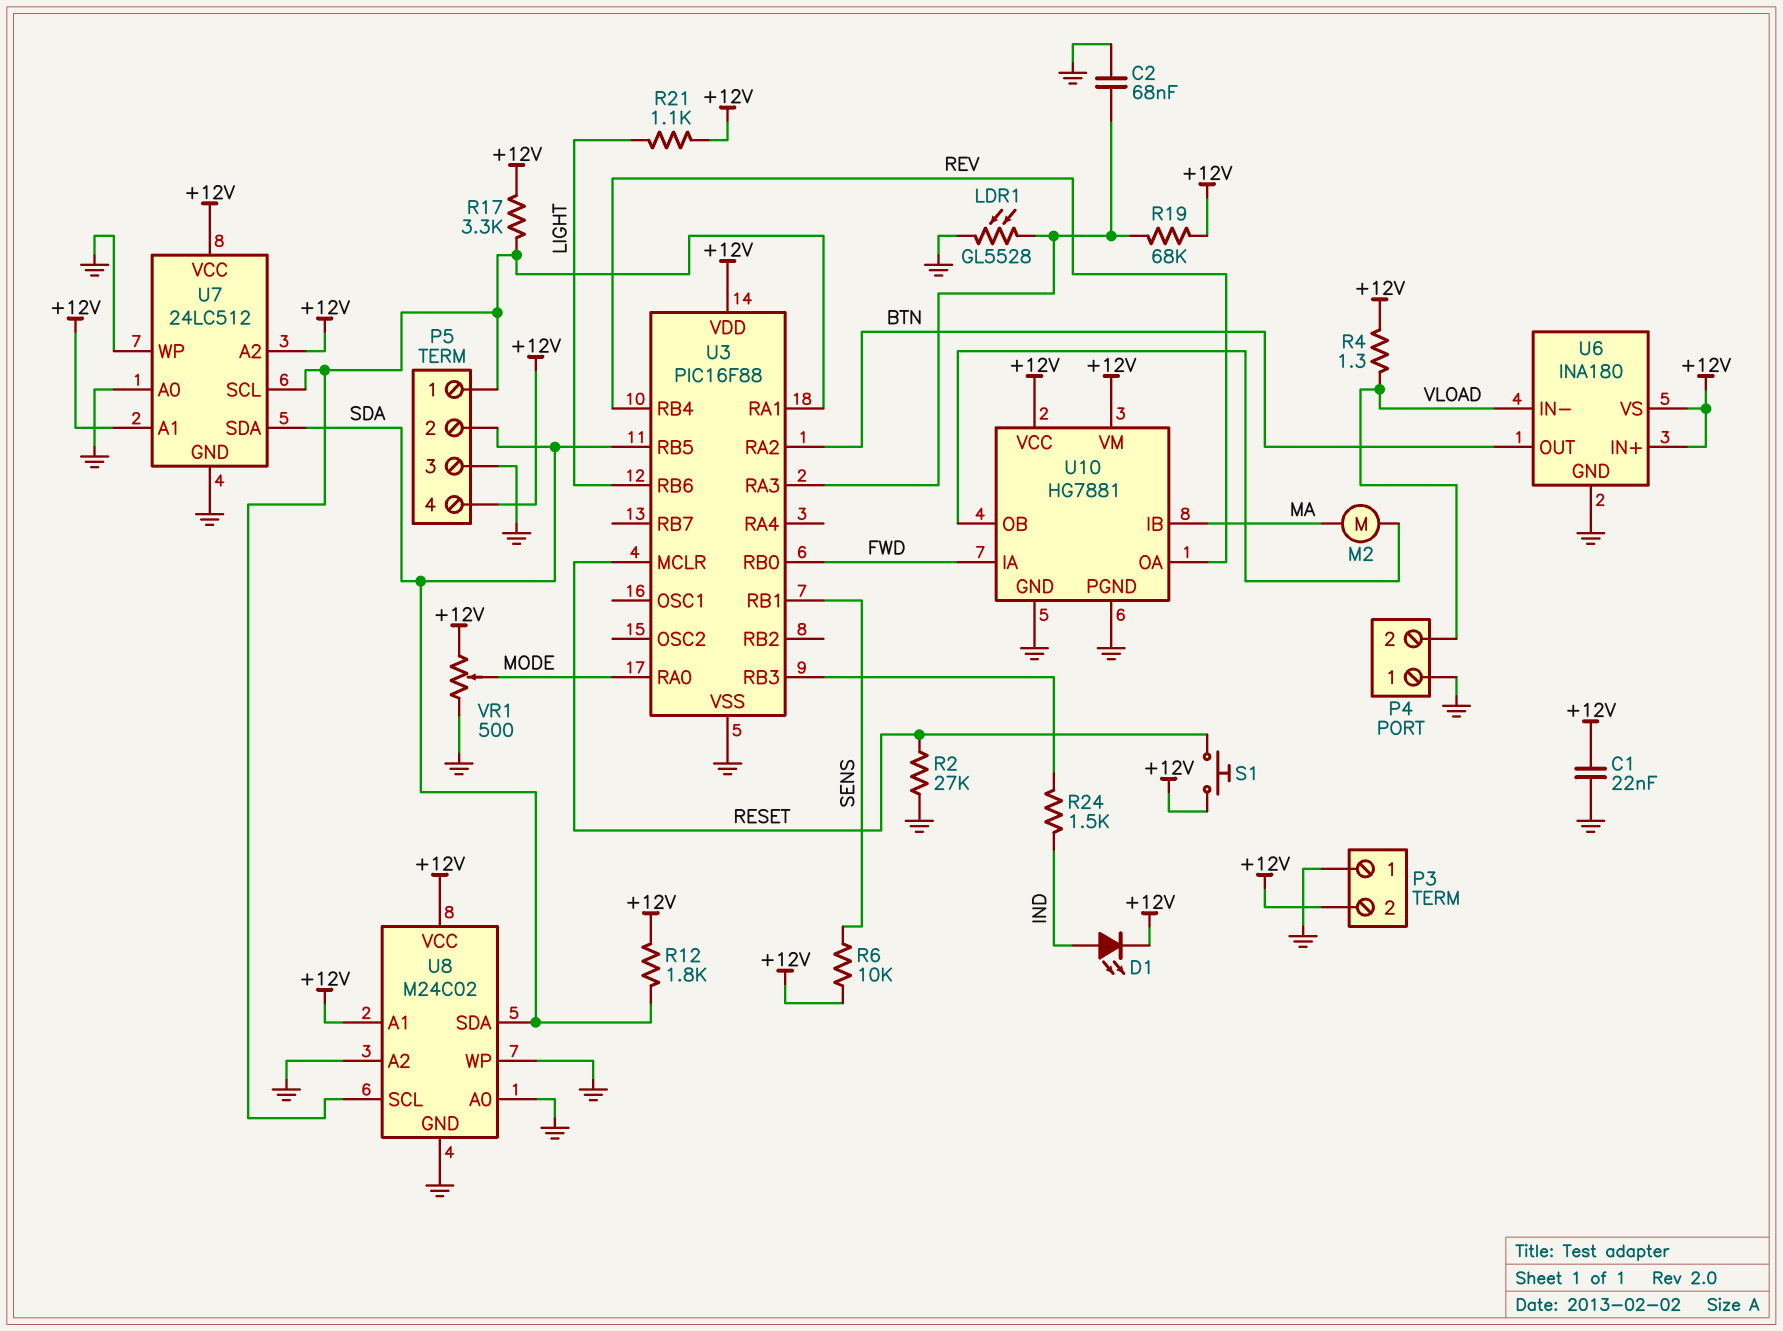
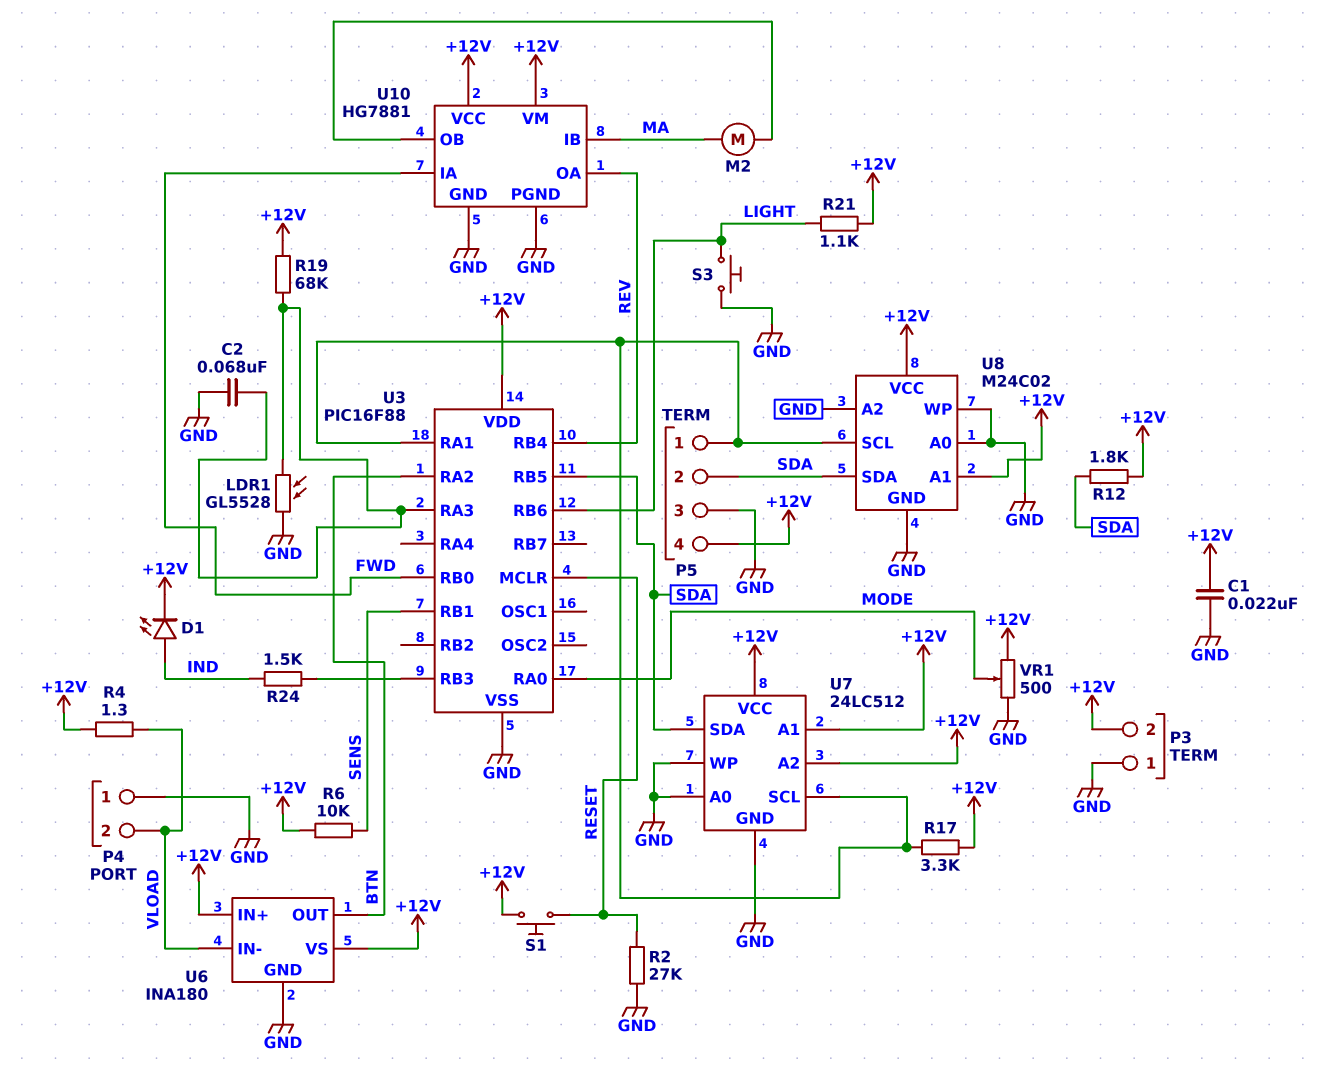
S3: none -> button (GND, LIGHT)

